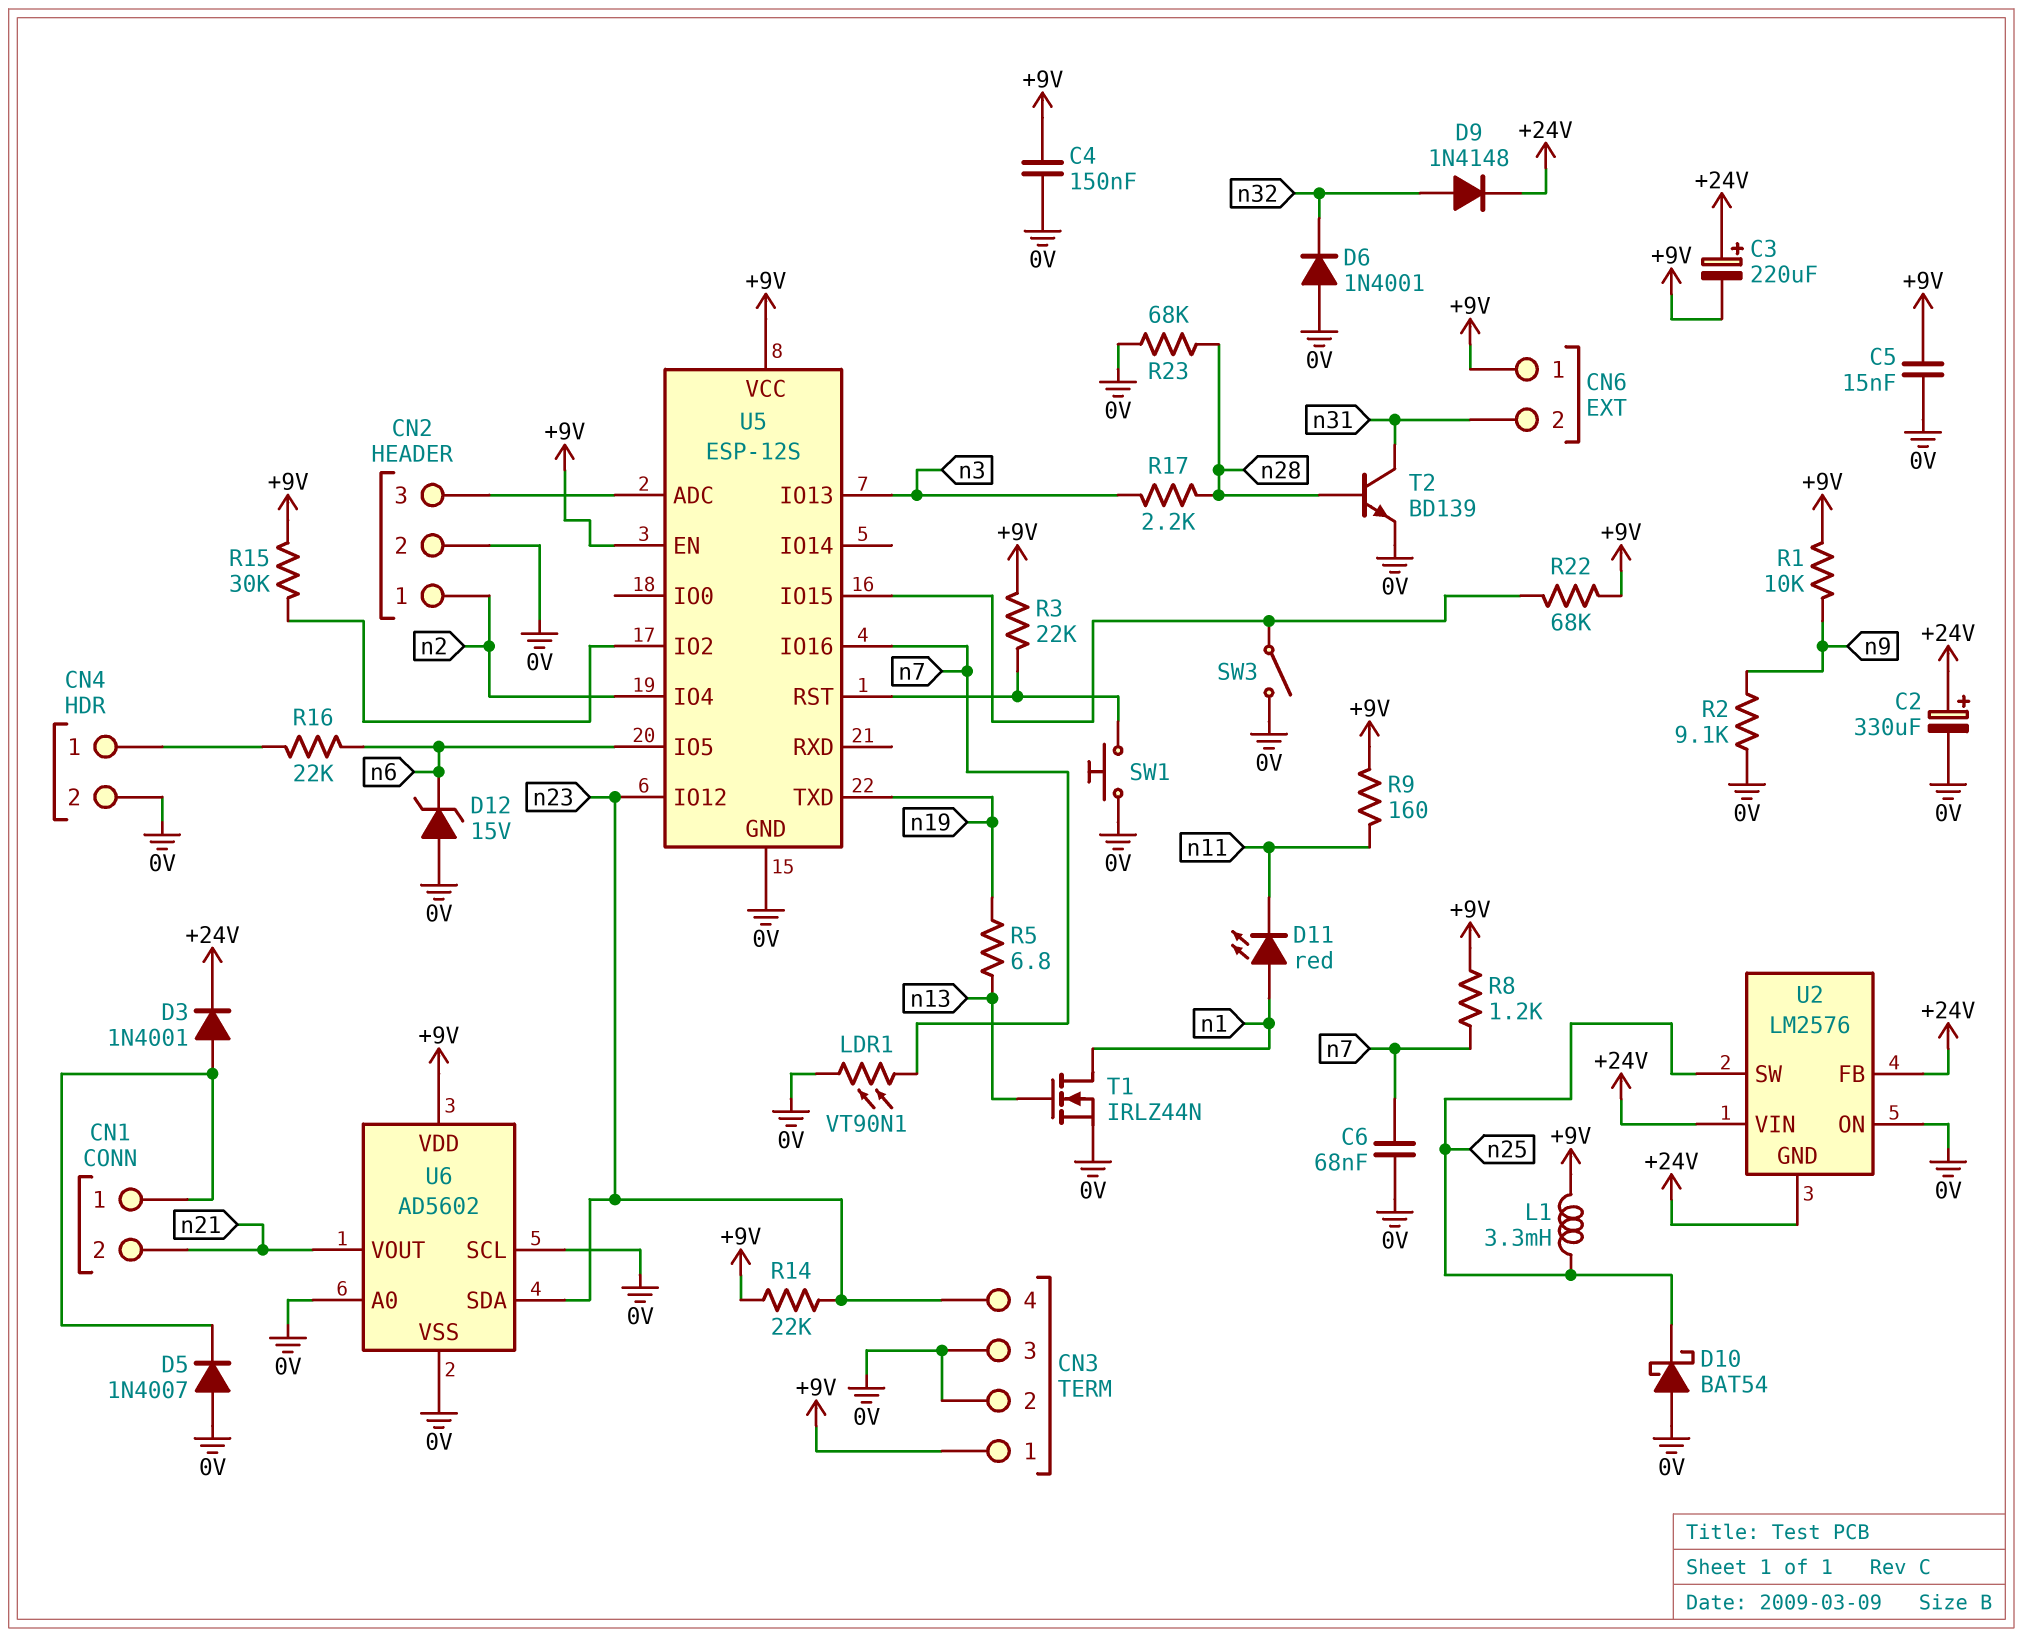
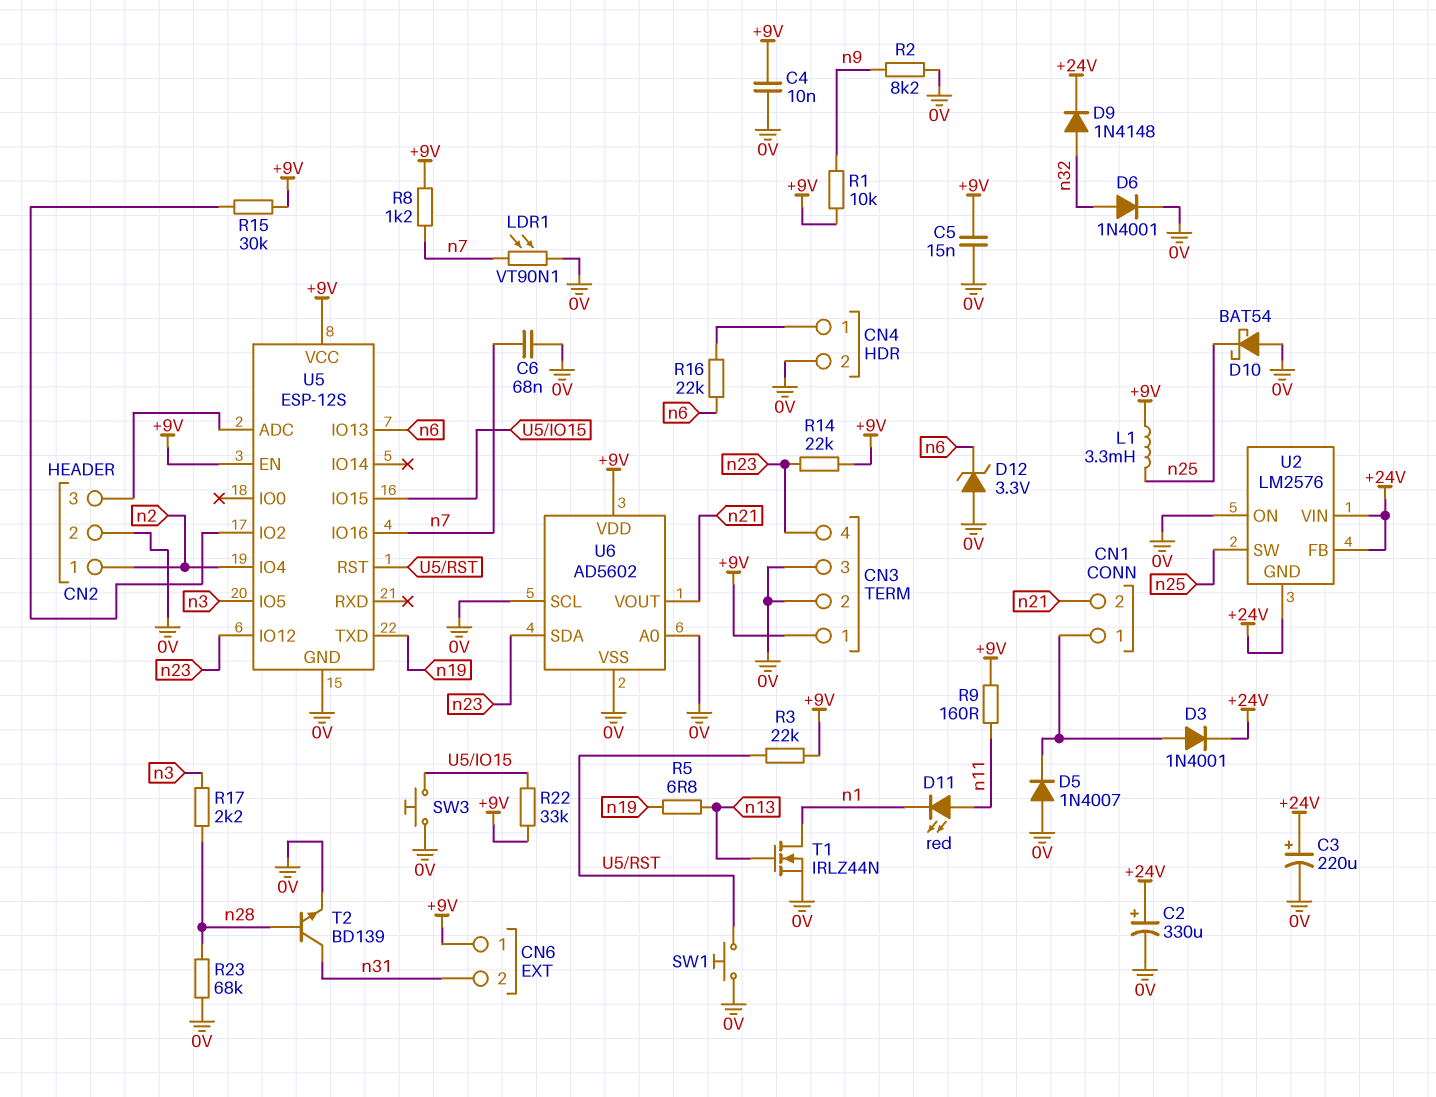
C3: 220uF (plus +24V, minus +9V) -> 220uF (plus +24V, minus 0V)
C4: 150nF (+9V, 0V) -> 10nF (+9V, 0V)
D6: diode 1N4001 (A 0V, K n32) -> diode 1N4001 (A n32, K 0V)
D11: LED red (A n1, K n11) -> LED red (A n11, K n1)
D12: zener 15V (A 0V, K n6) -> zener 3.3V (A 0V, K n6)
R2: 9.1k (0V, n9) -> 8.2k (0V, n9)
R22: 68k (+9V, U5/IO15) -> 33k (+9V, U5/IO15)
SW3: switch (0V, U5/IO15) -> button (0V, U5/IO15)
U5 pin IO5: n6 -> n3
U5 pin IO13: n3 -> n6

